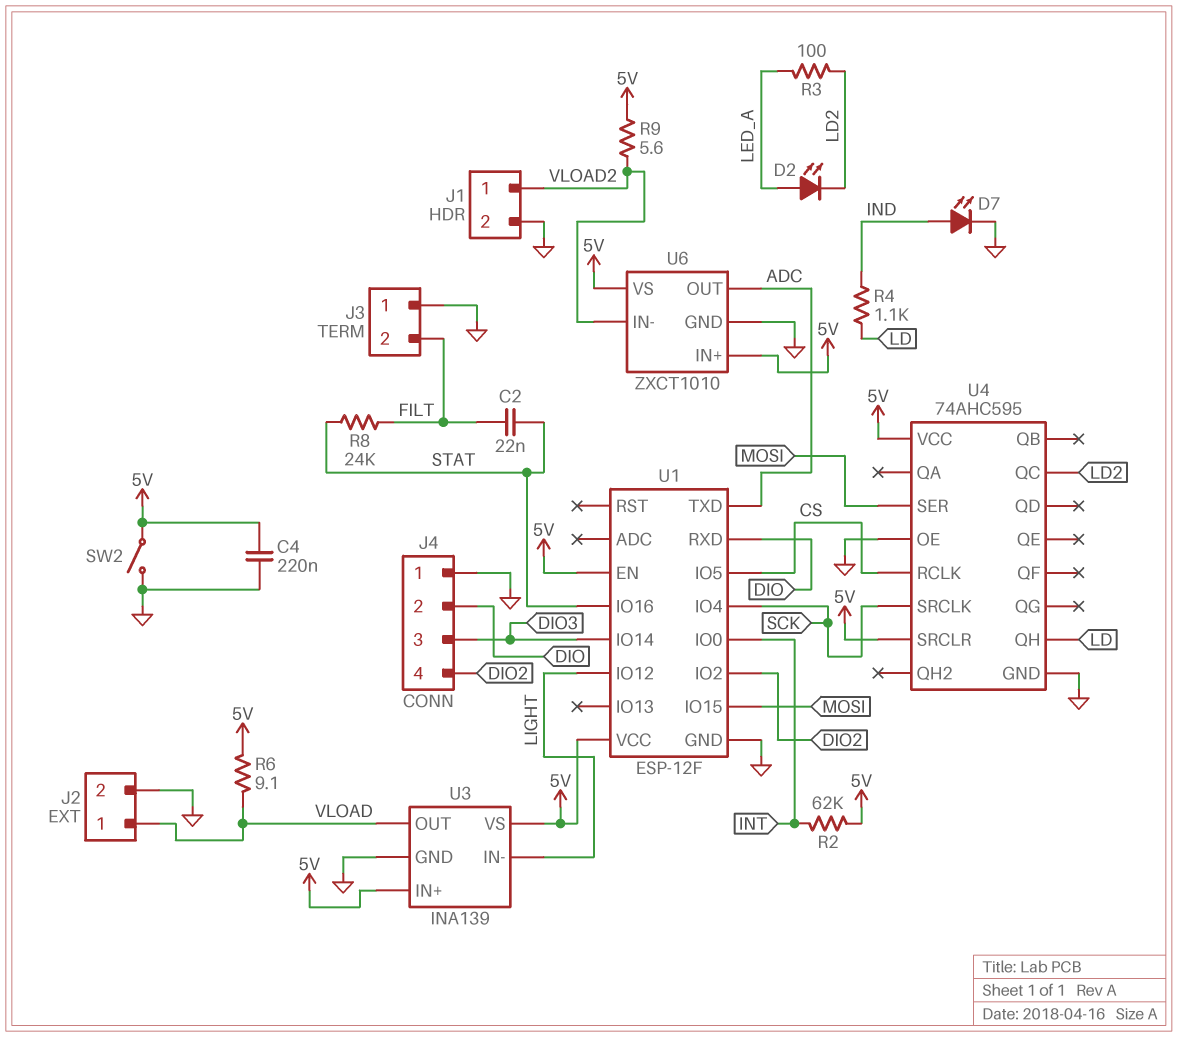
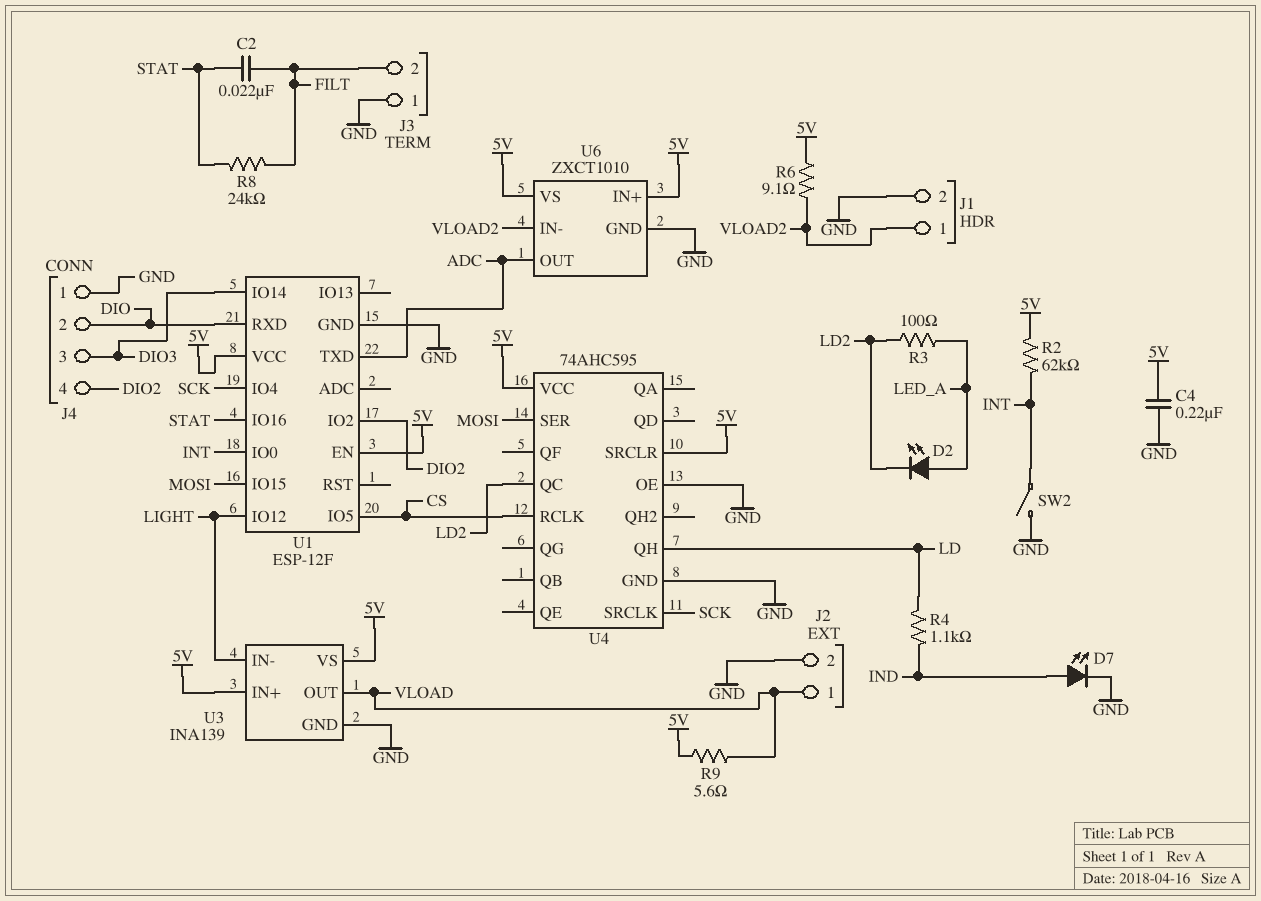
R6: 9.1 (5V, VLOAD) -> 9.1 (5V, VLOAD2)
R9: 5.6 (5V, VLOAD2) -> 5.6 (5V, VLOAD)
SW2: switch (5V, GND) -> switch (GND, INT)

